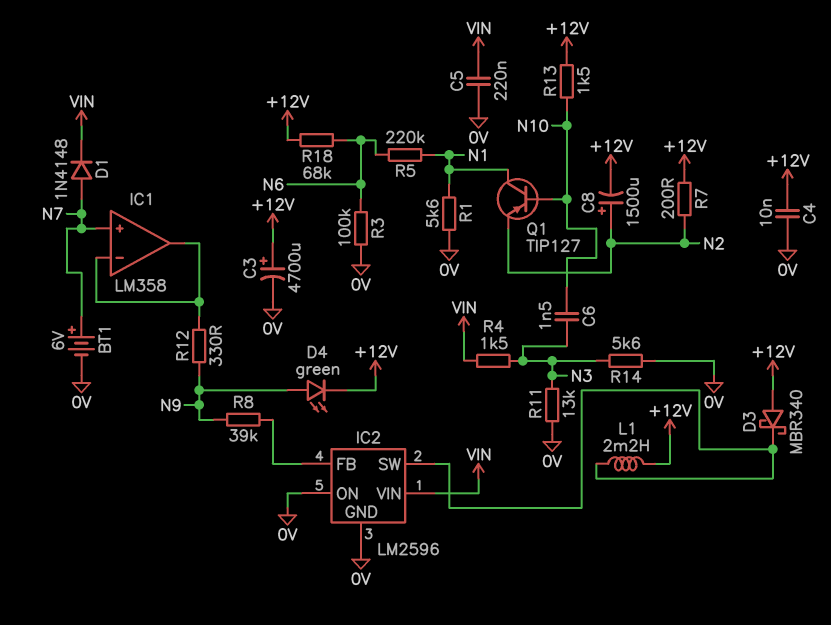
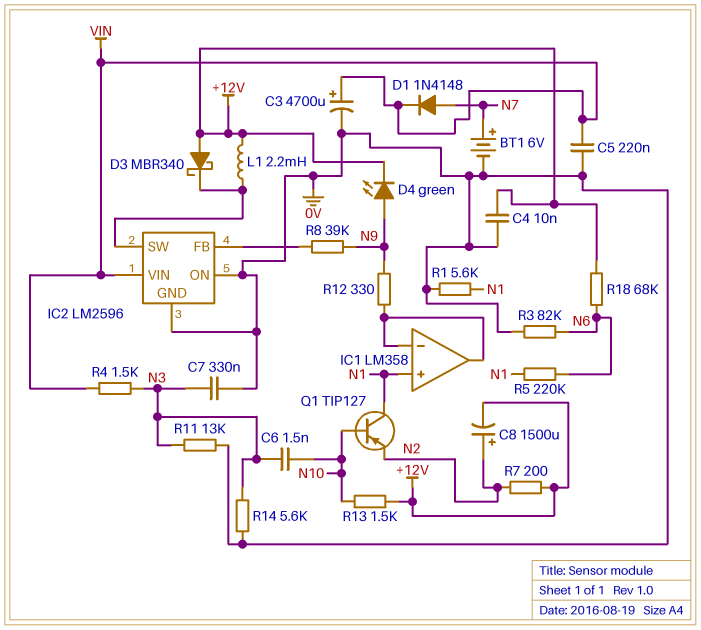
C3: 4700uF (plus +12V, minus 0V) -> 4700uF (plus VIN, minus 0V)
C7: none -> 330nF (0V, N3)
IC1 pin in+: N7 -> N1
R3: 100k (0V, N6) -> 82k (0V, N6)

